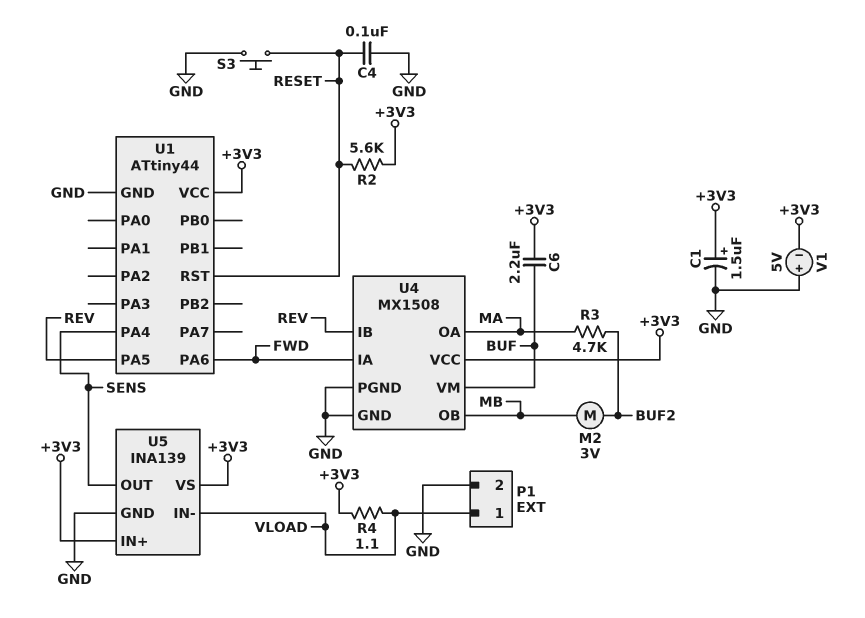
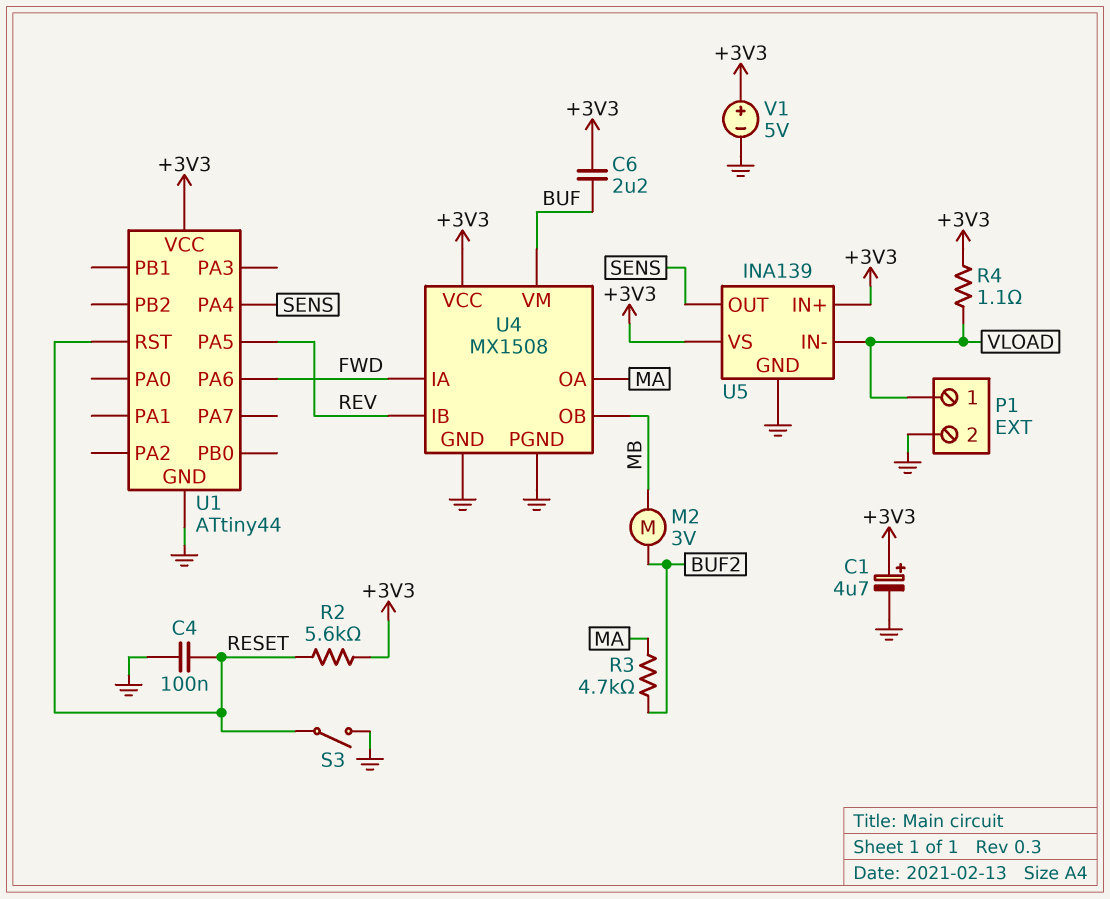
C1: 1.5uF (plus +3V3, minus GND) -> 4.7uF (plus +3V3, minus GND)
S3: button (GND, RESET) -> switch (GND, RESET)
V1: 5V (plus GND, minus +3V3) -> 5V (plus +3V3, minus GND)

